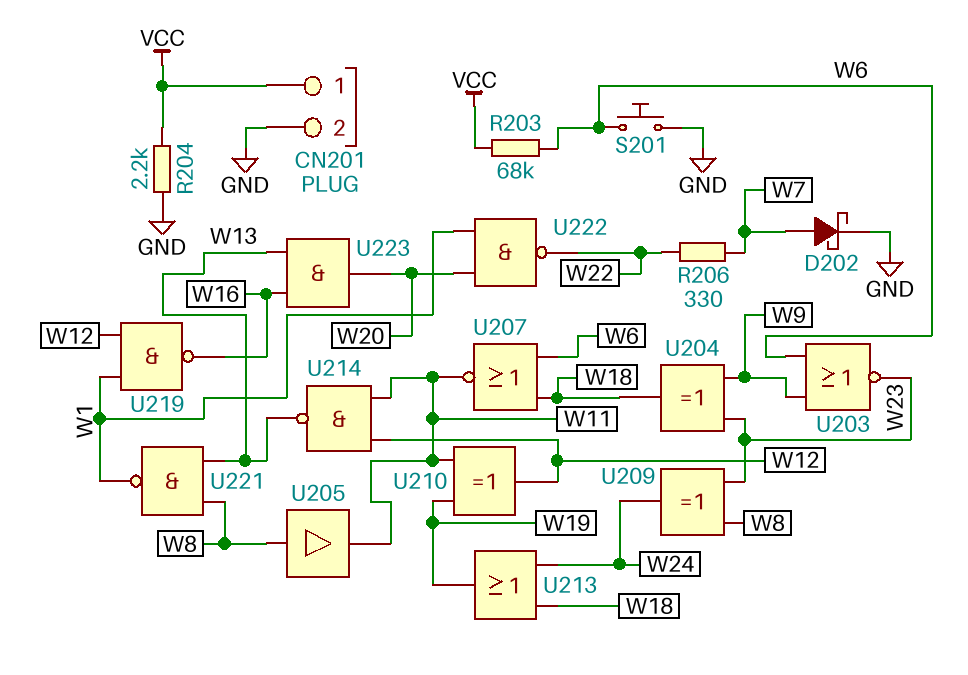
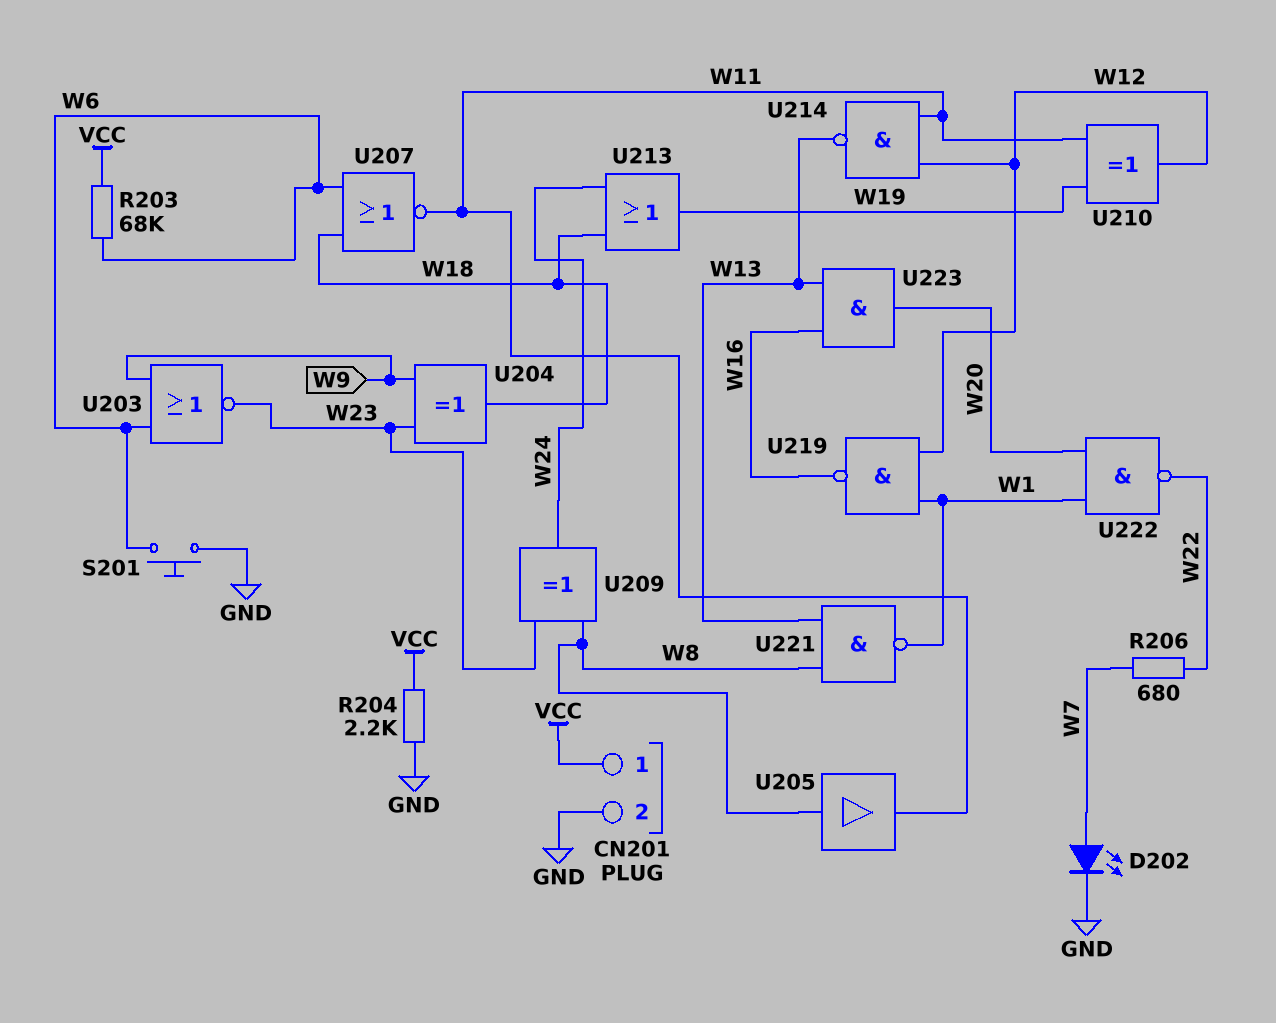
D202: schottky (A W7, K GND) -> LED (A W7, K GND)
R206: 330 (W7, W22) -> 680 (W7, W22)

